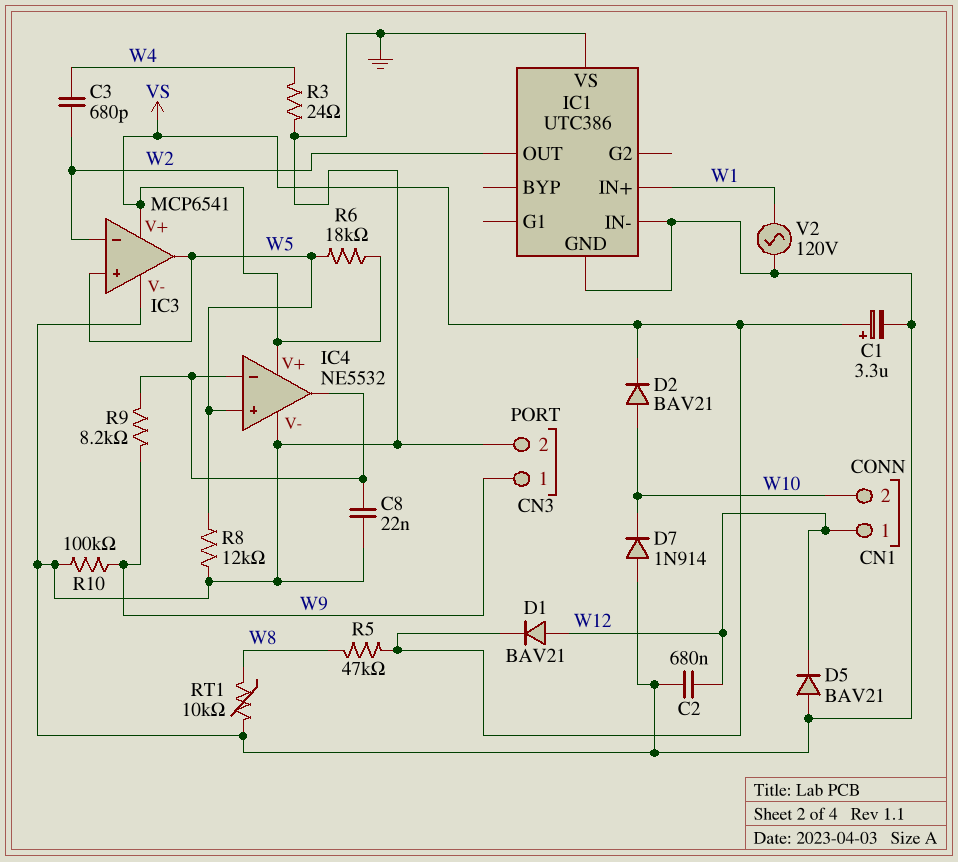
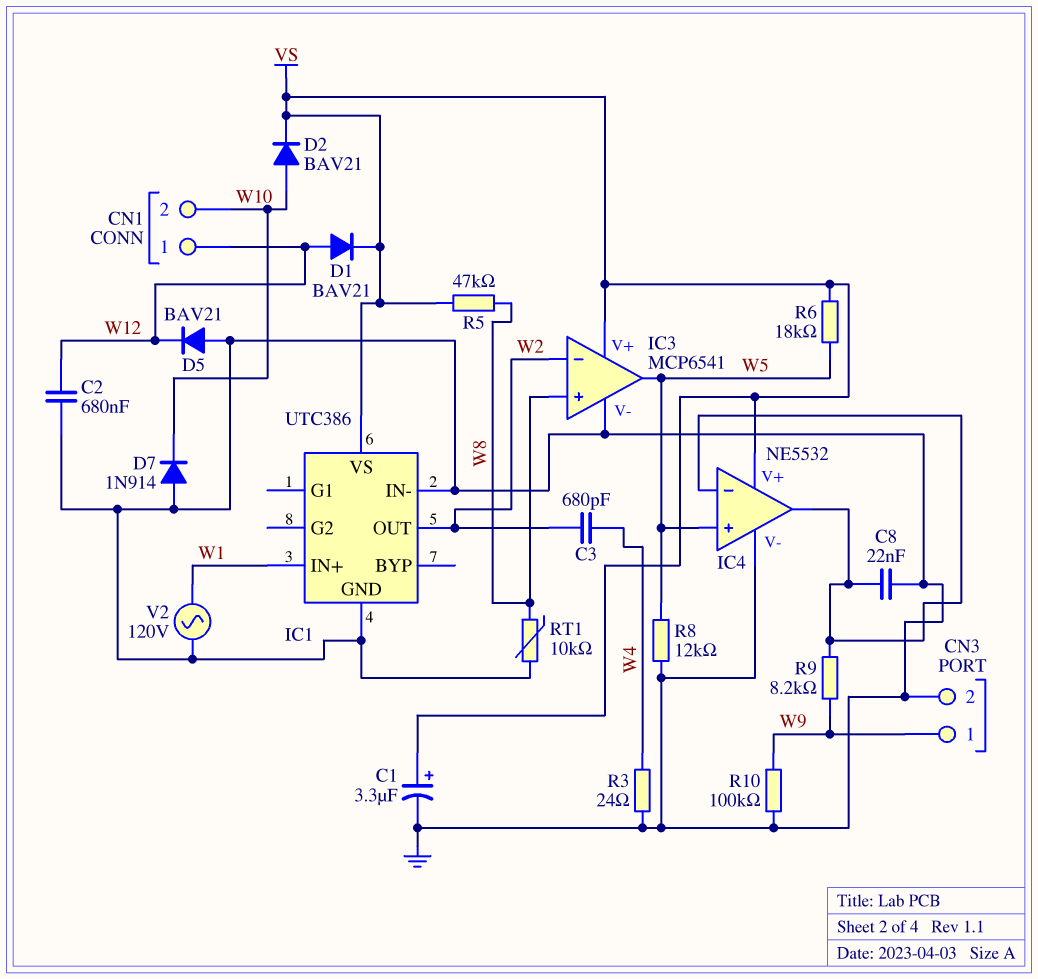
IC1 pin VS: GND -> VS
IC3 pin in+: W5 -> W8

